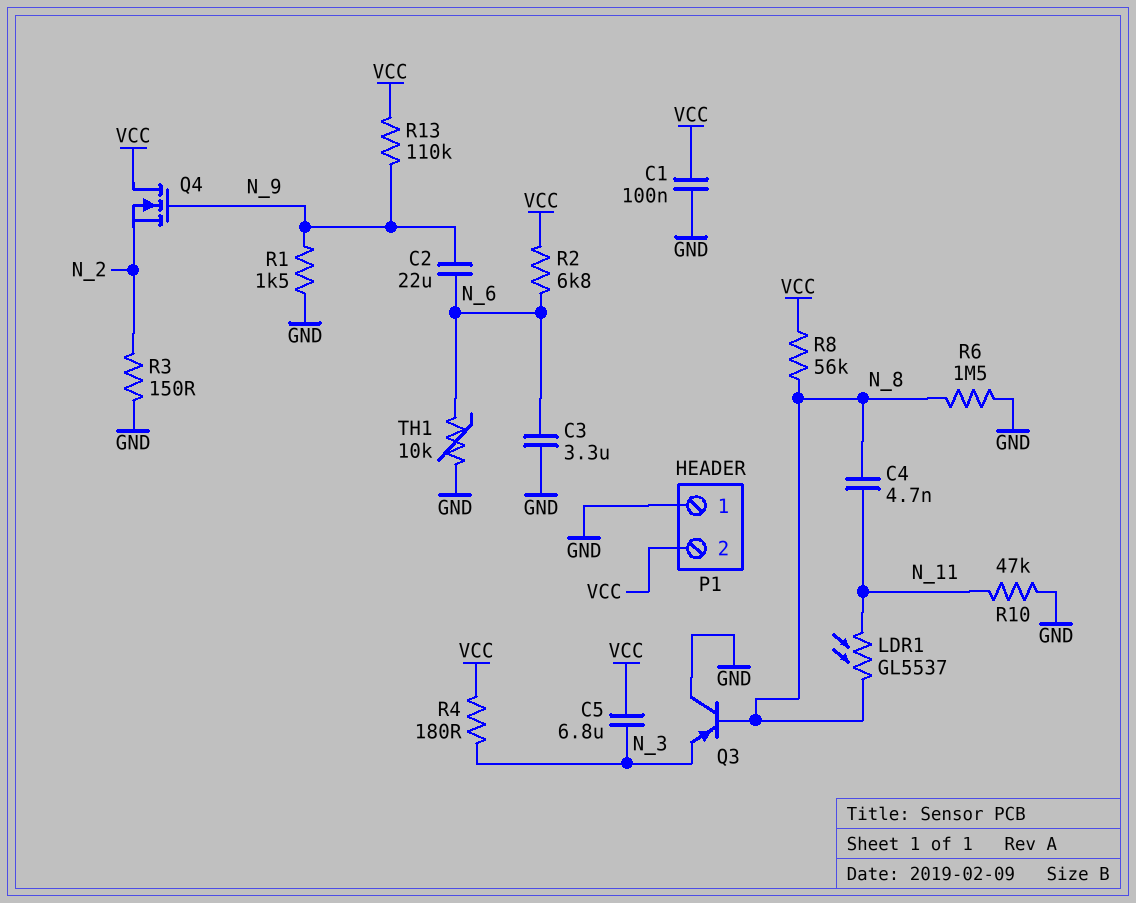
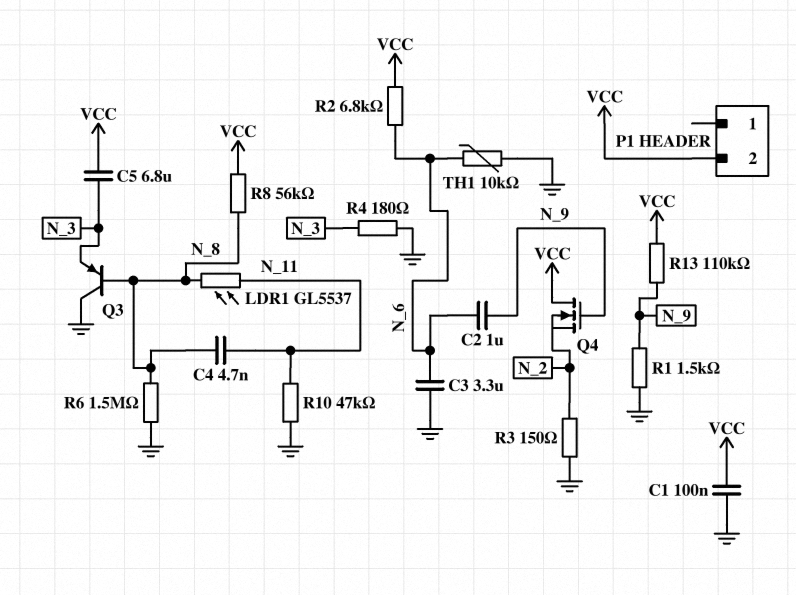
C2: 22uF (N_6, N_9) -> 1uF (N_6, N_9)
P1 pin 1: GND -> none
R4: 180 (N_3, VCC) -> 180 (GND, N_3)

